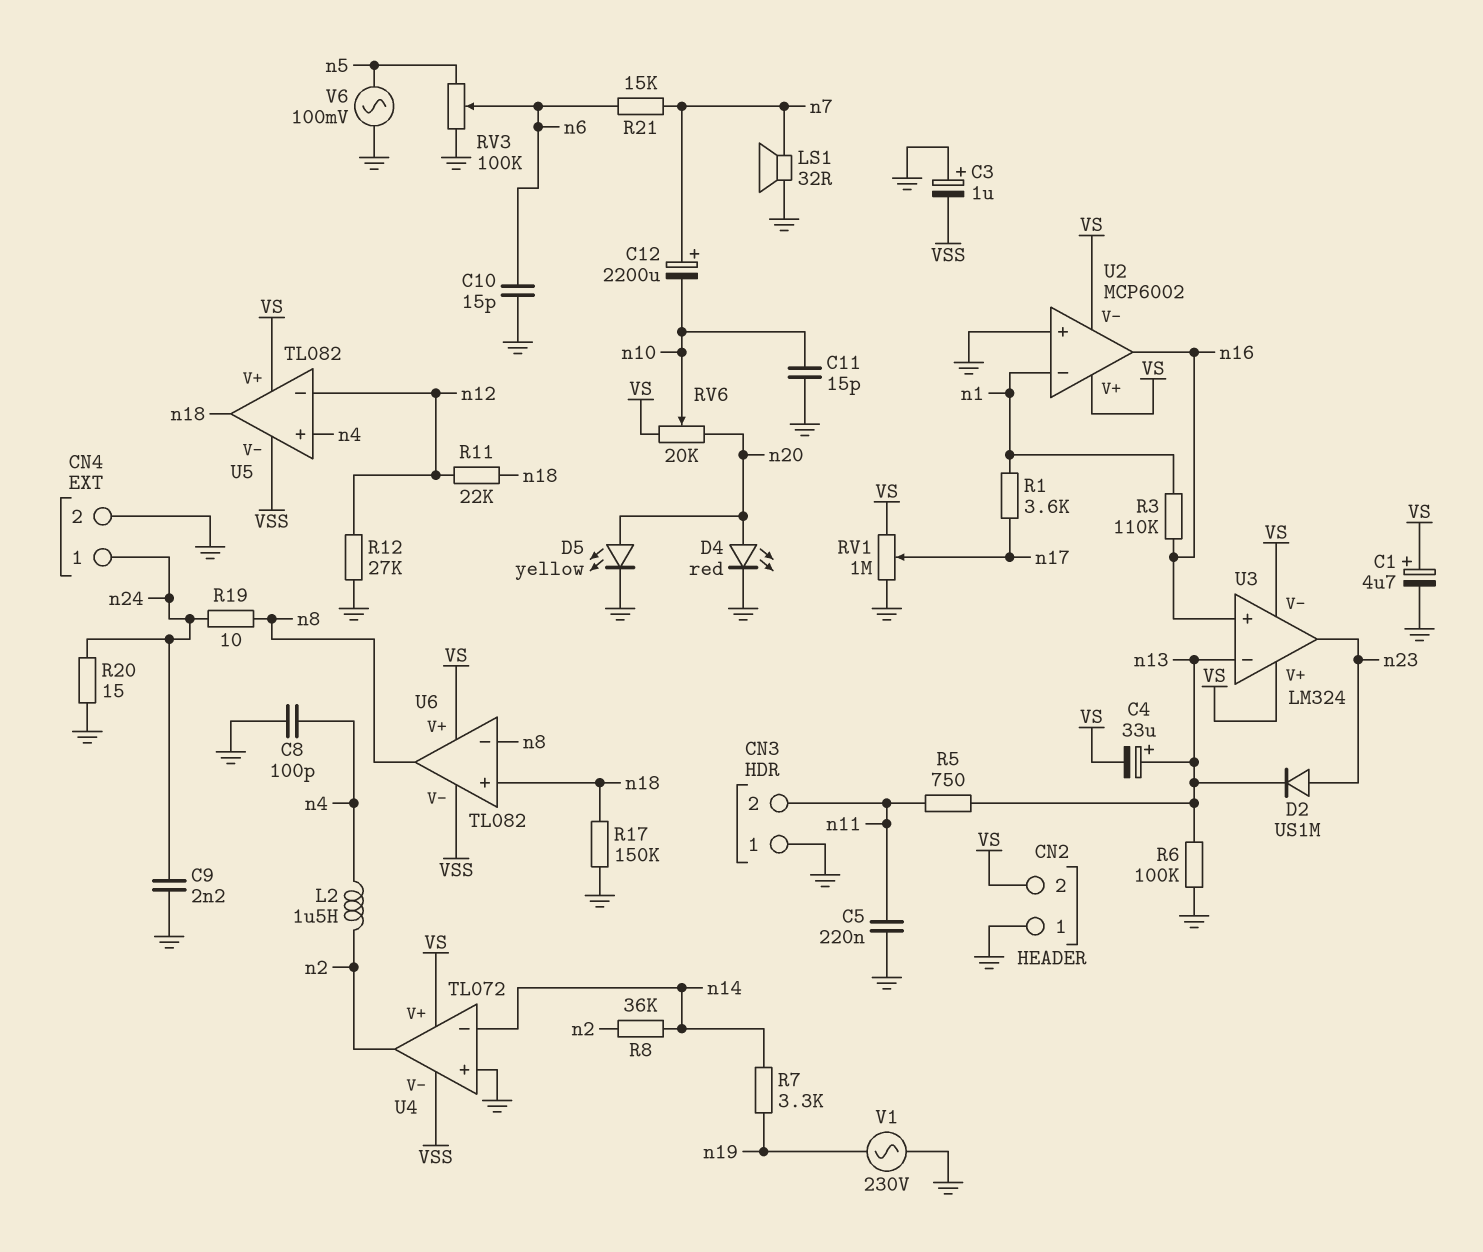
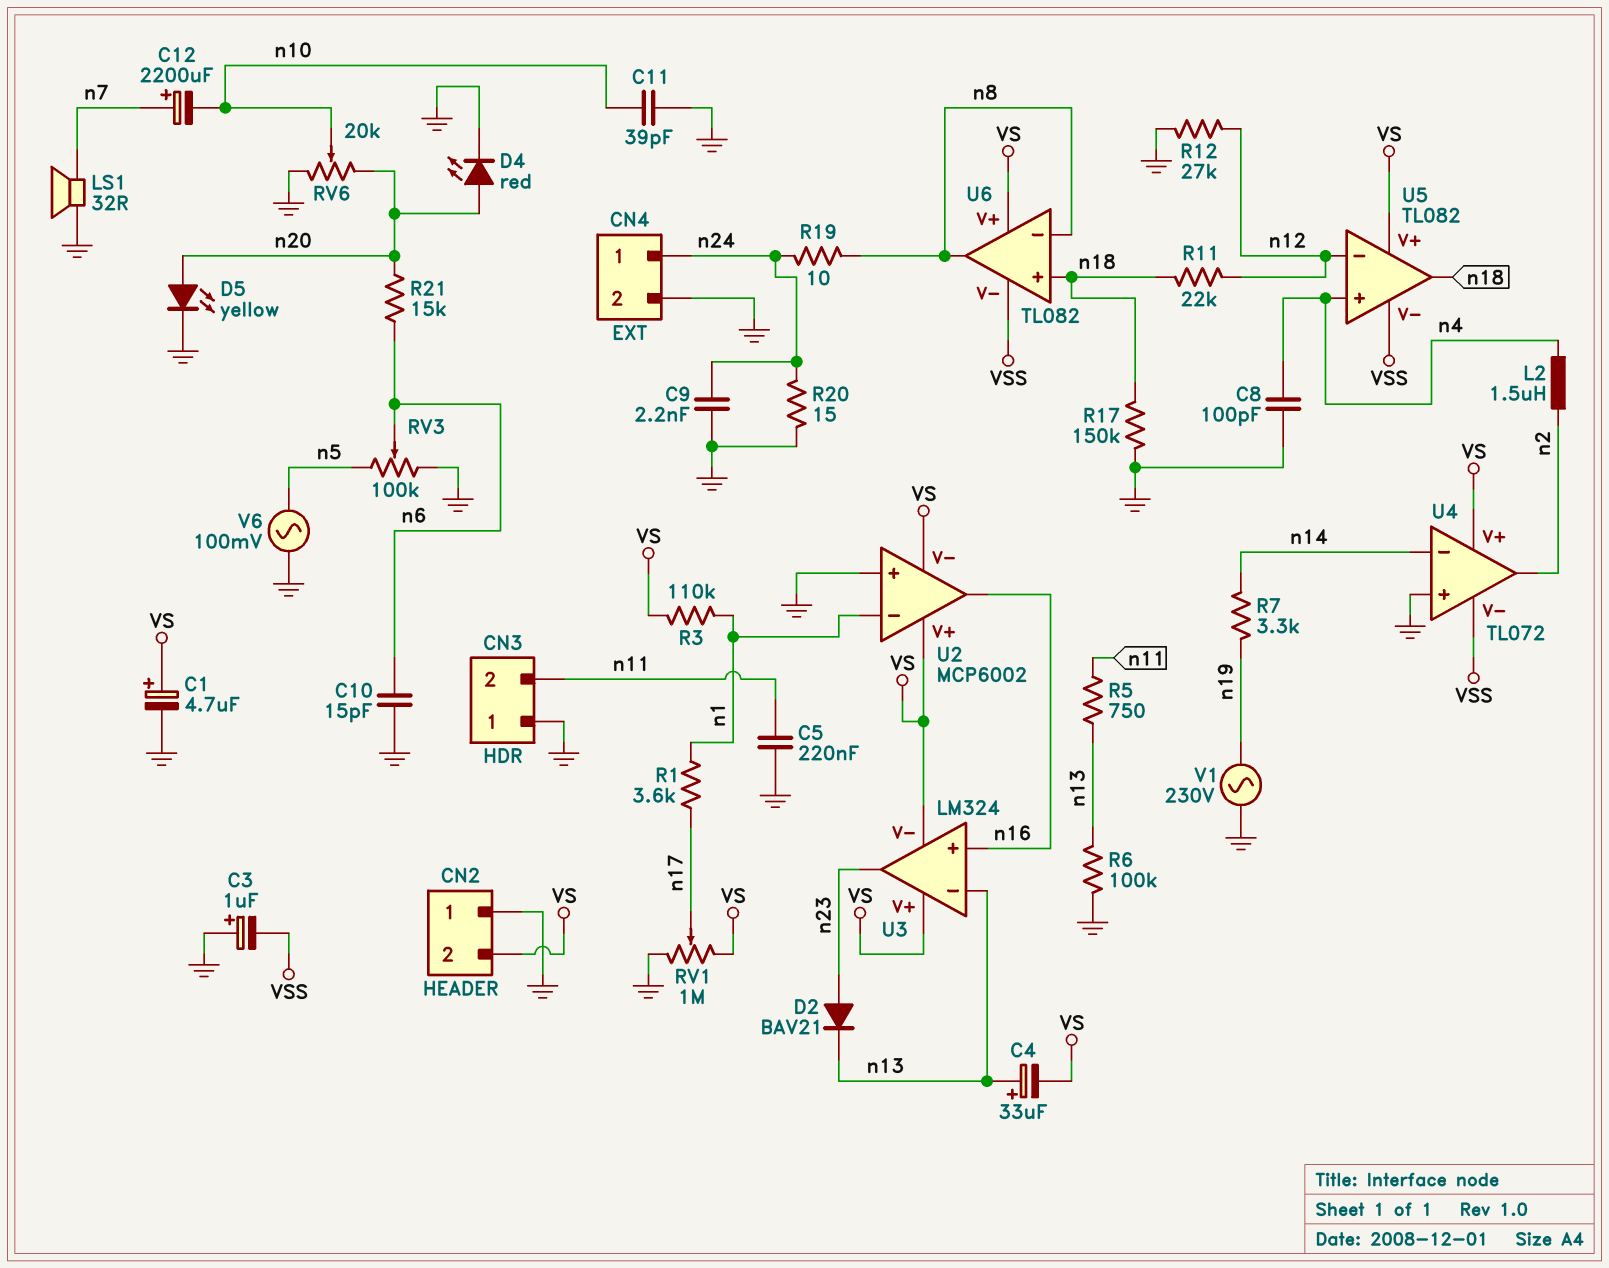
C11: 15pF (GND, n10) -> 39pF (GND, n10)
D2: diode US1M (A n23, K n13) -> diode BAV21 (A n23, K n13)
R3: 110k (n1, n16) -> 110k (VS, n1)
R8: 36k (n2, n14) -> none
R21: 15k (n6, n7) -> 15k (n6, n20)
RV6: 20k (VS, n20, wiper n10) -> 20k (GND, n20, wiper n10)

